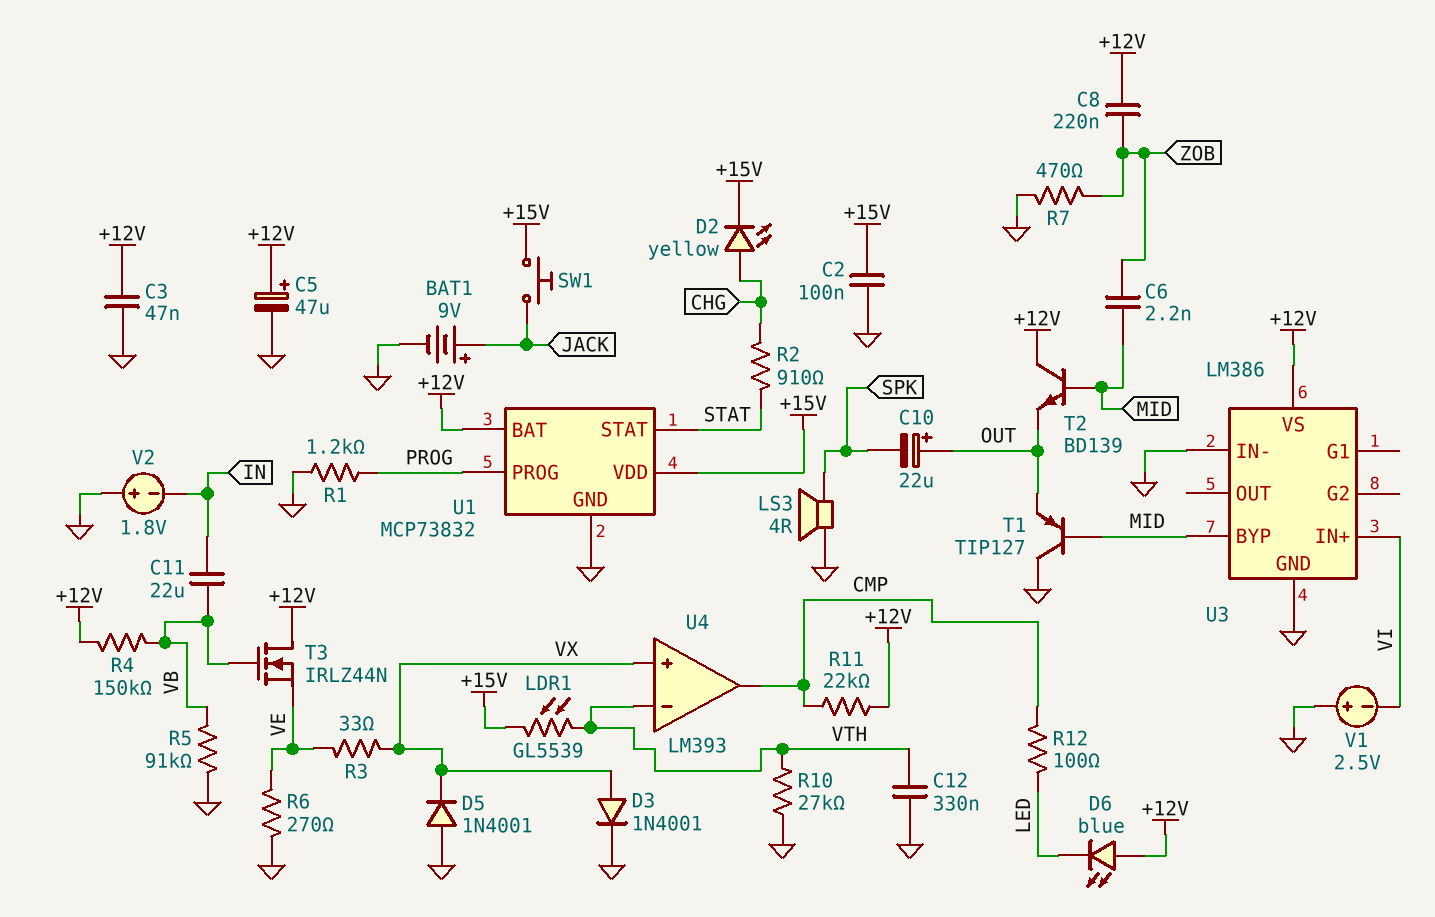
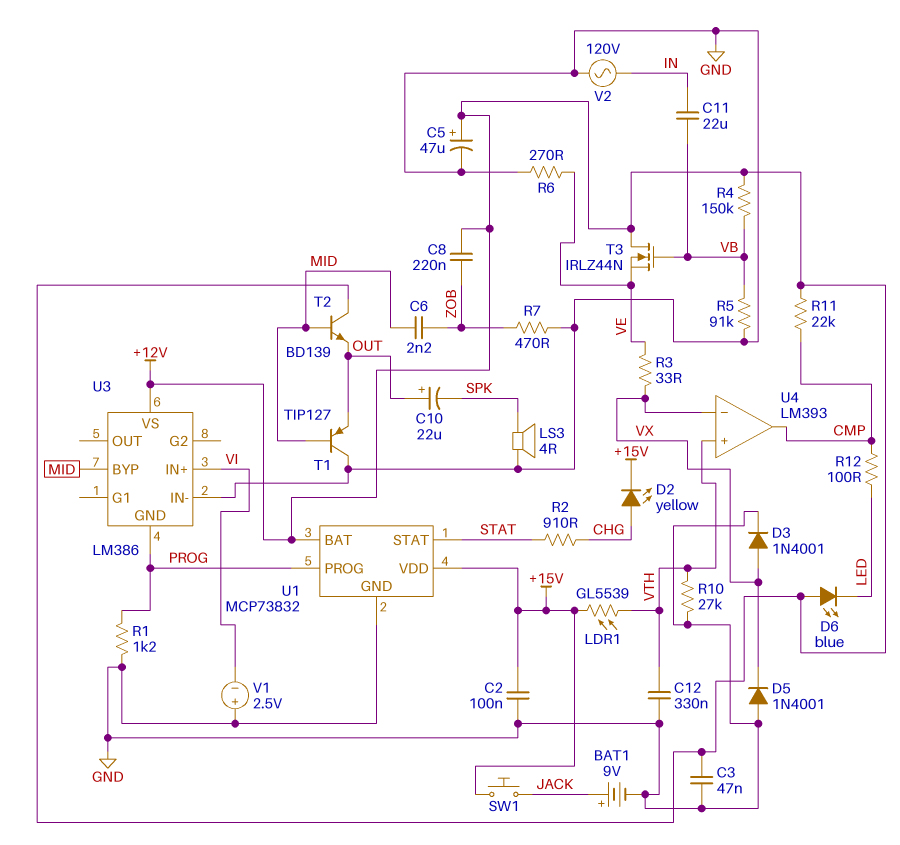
U3 pin GND: GND -> PROG
U4 pin in+: VX -> VTH
U4 pin in-: VTH -> VX
V2: 1.8V (plus GND, minus IN) -> AC 120V (GND, IN)

